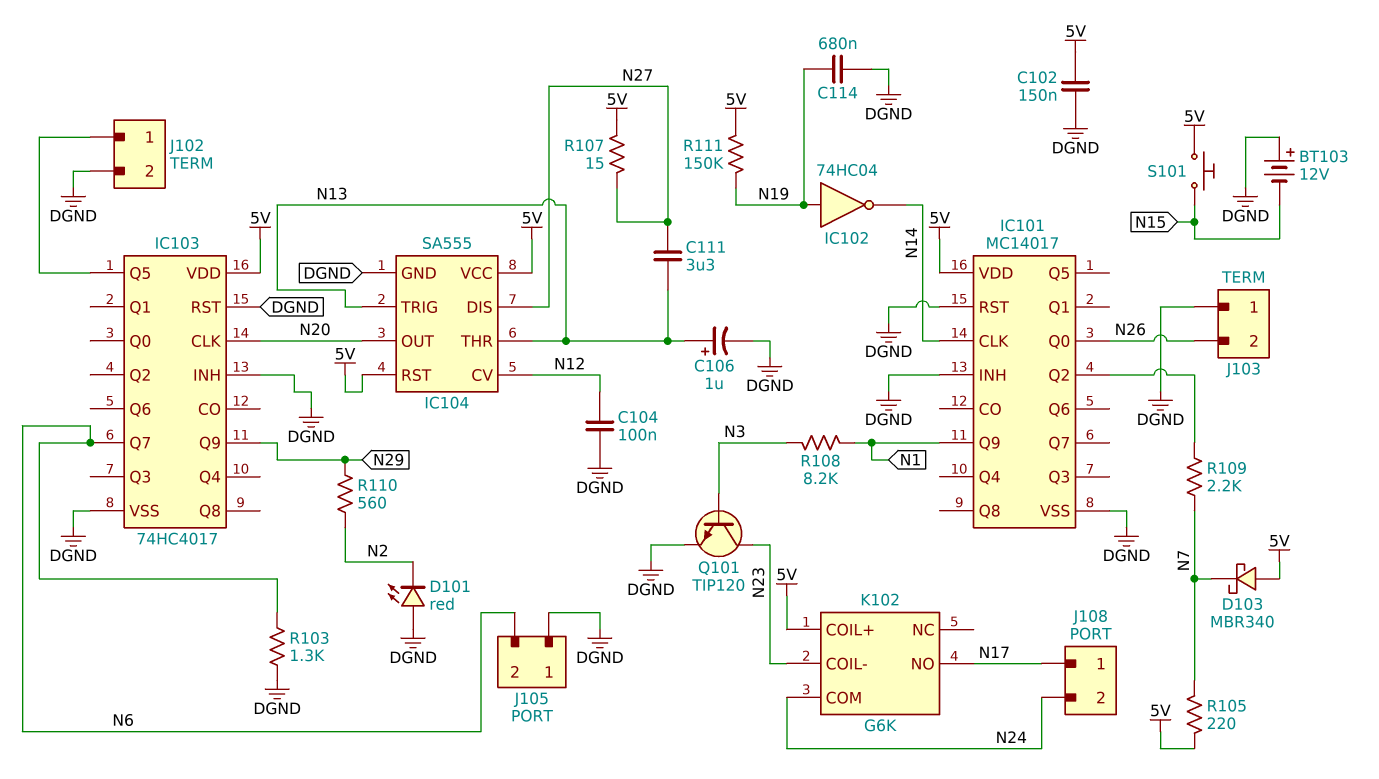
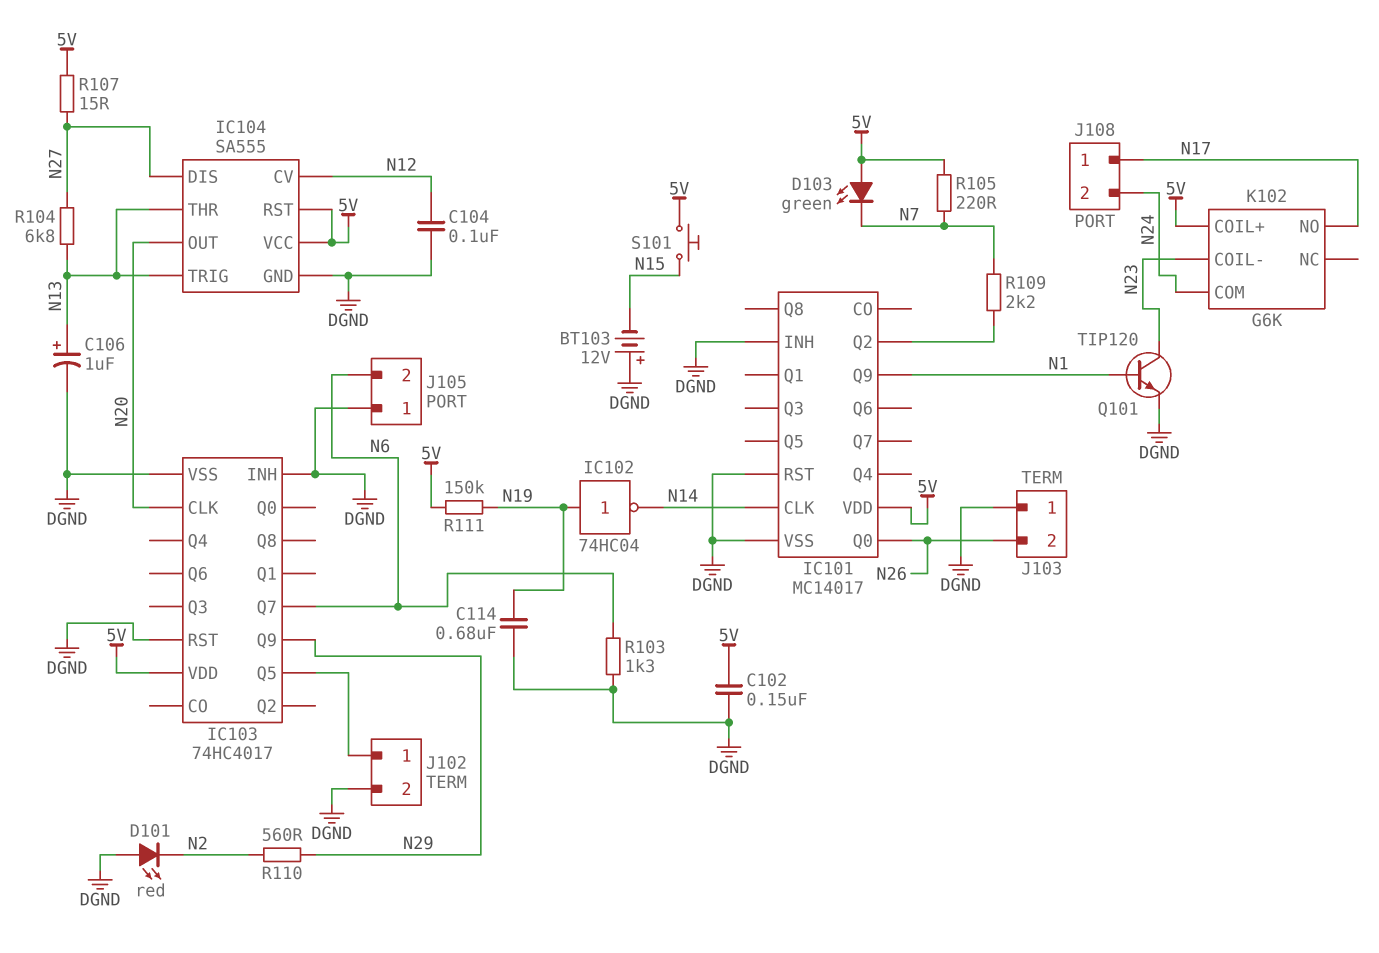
C111: 3.3uF (N13, N27) -> none
D103: schottky MBR340 (A 5V, K N7) -> LED green (A 5V, K N7)
Q101: NPN TIP120 (B N3, C N23, E DGND) -> NPN TIP120 (B N1, C N23, E DGND)
R104: none -> 6.8k (N13, N27)
R108: 8.2k (N1, N3) -> none

